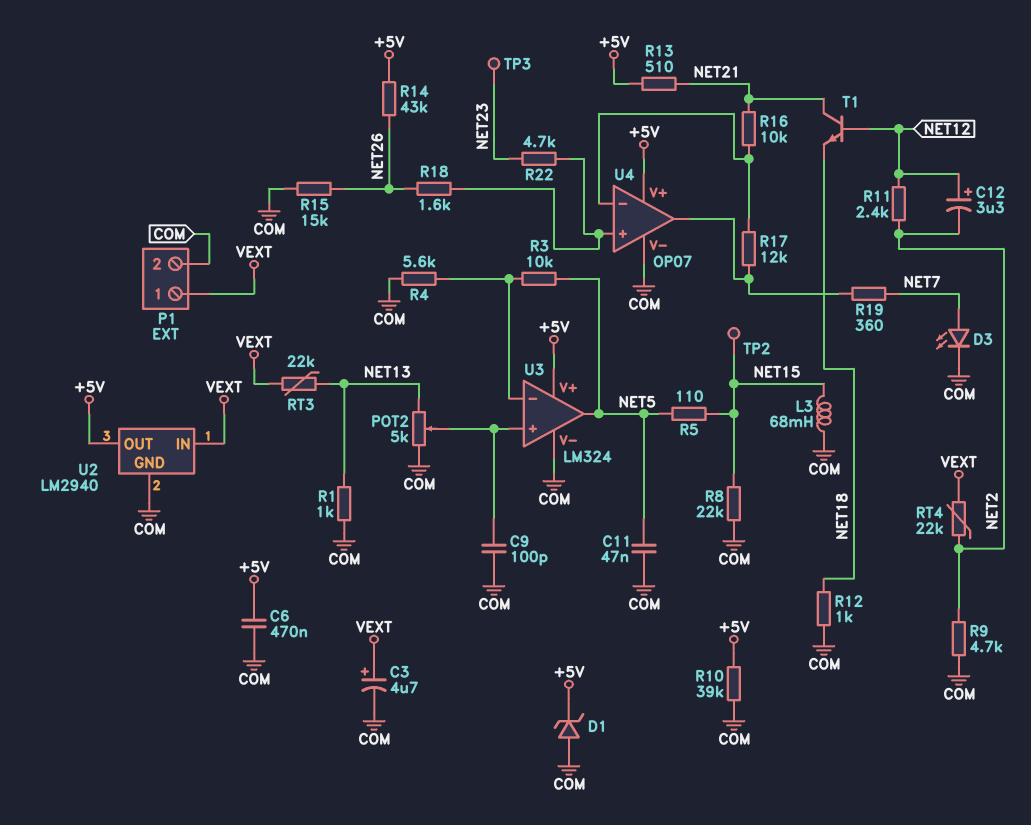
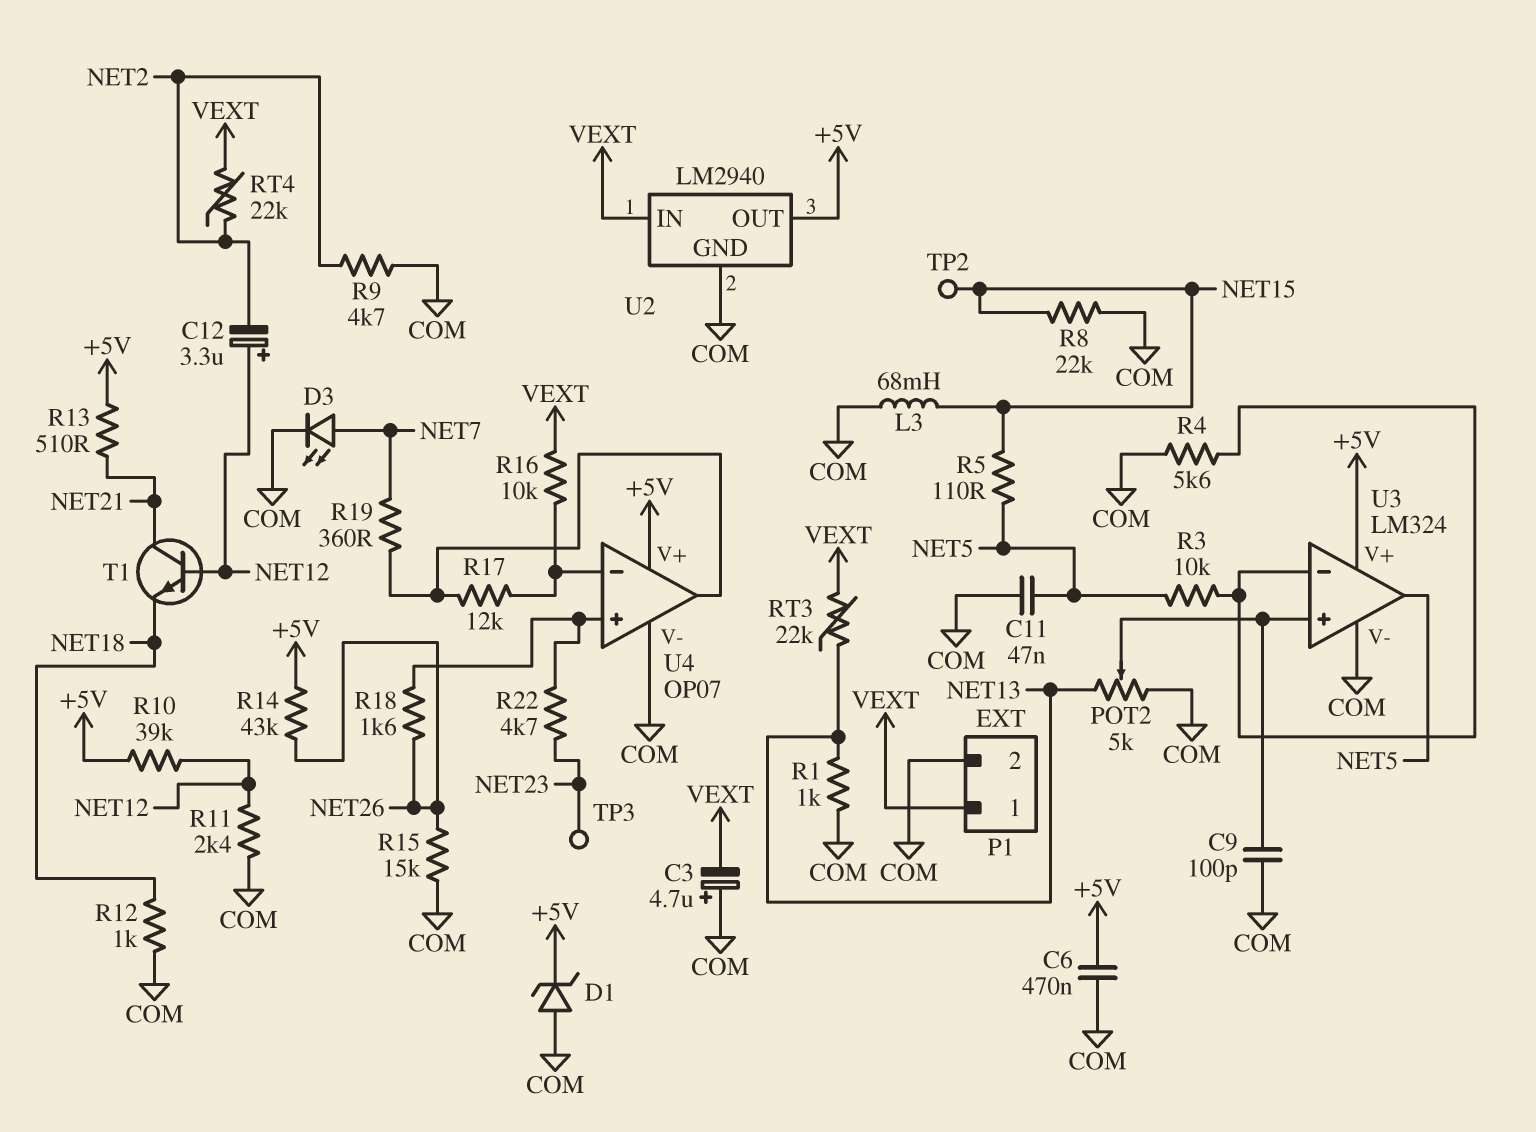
C3: 4.7uF (plus VEXT, minus COM) -> 4.7uF (plus COM, minus VEXT)
R10: 39k (+5V, COM) -> 39k (+5V, NET12)
R11: 2.4k (NET2, NET12) -> 2.4k (COM, NET12)
R16: 10k (NET21, U4/in-) -> 10k (U4/in-, VEXT)

